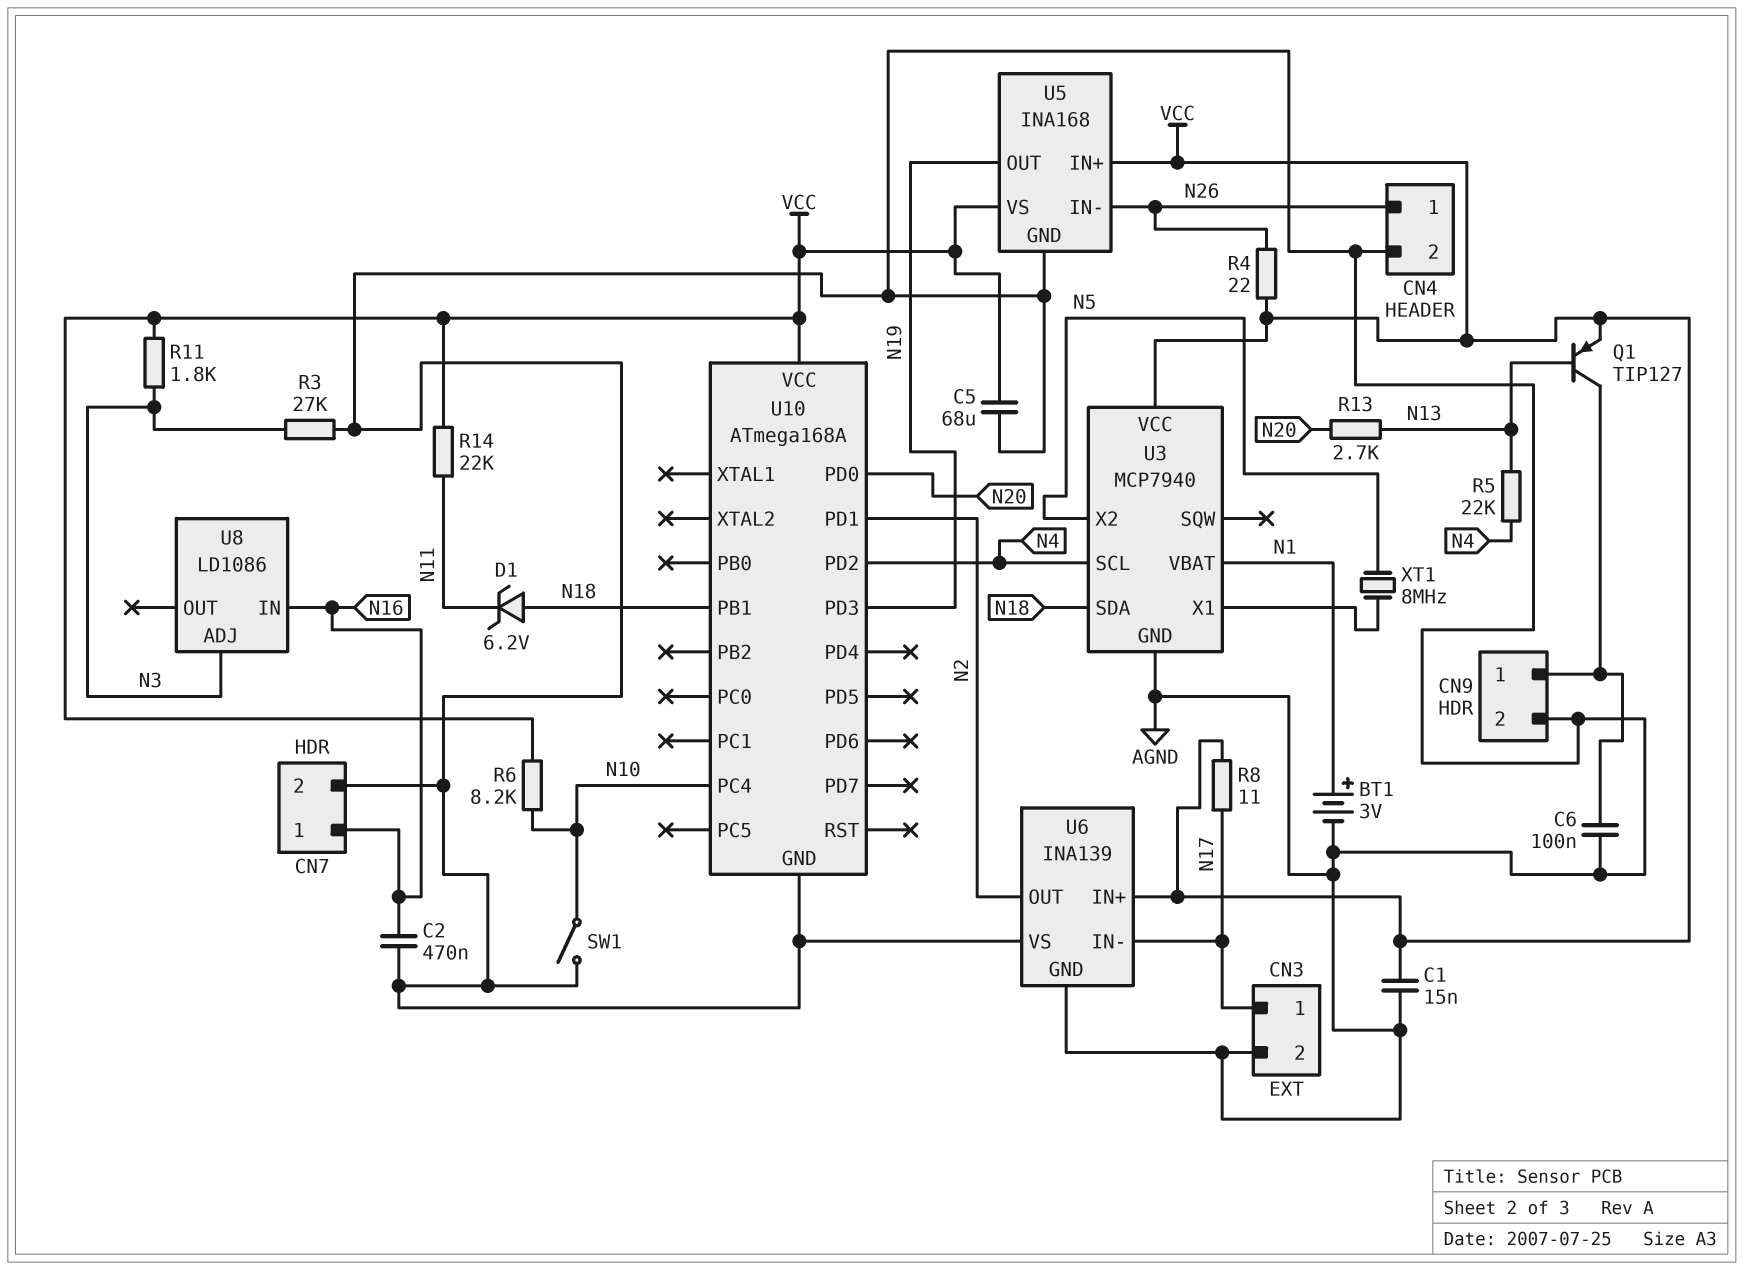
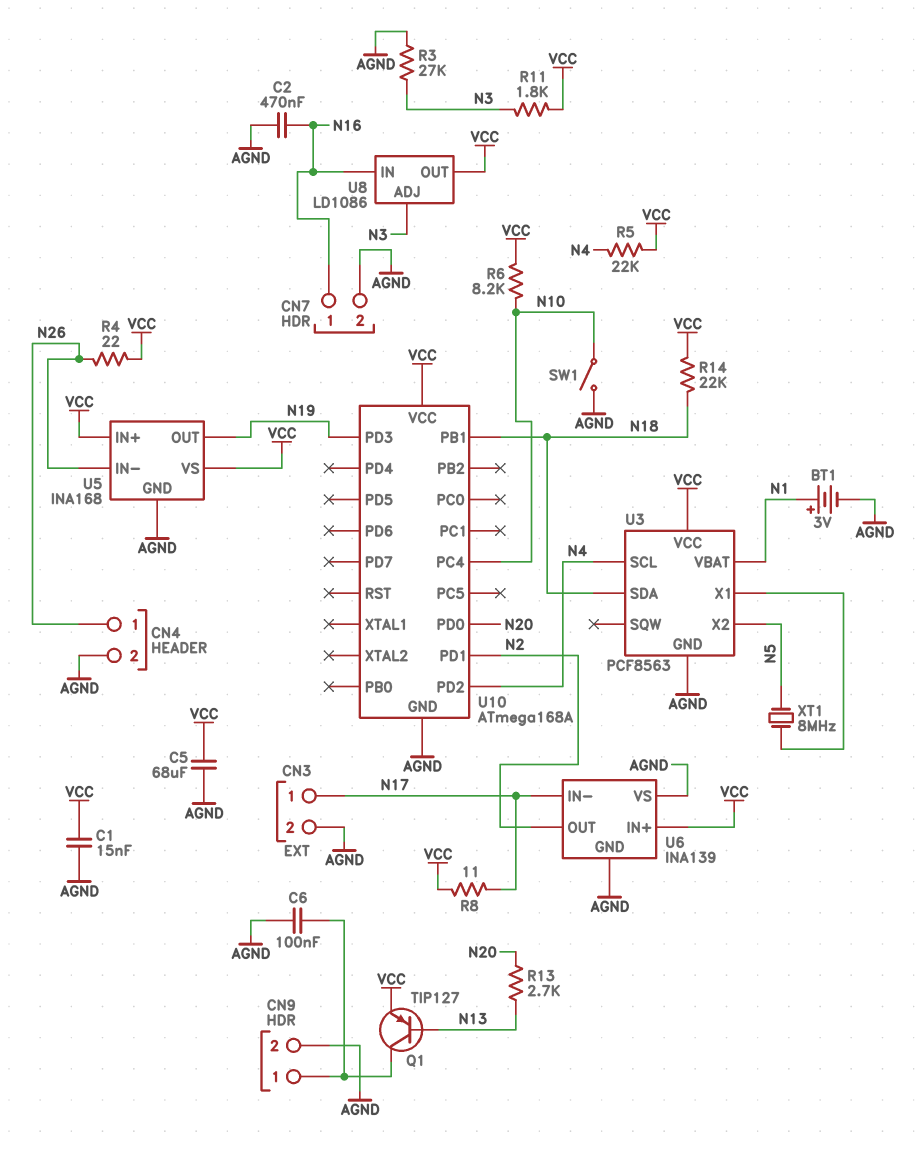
D1: zener 6.2V (A N18, K N11) -> none
R5: 22k (N4, N13) -> 22k (N4, VCC)
R14: 22k (N11, VCC) -> 22k (N18, VCC)
U3: MCP7940 -> PCF8563
U8 pin OUT: none -> VCC

